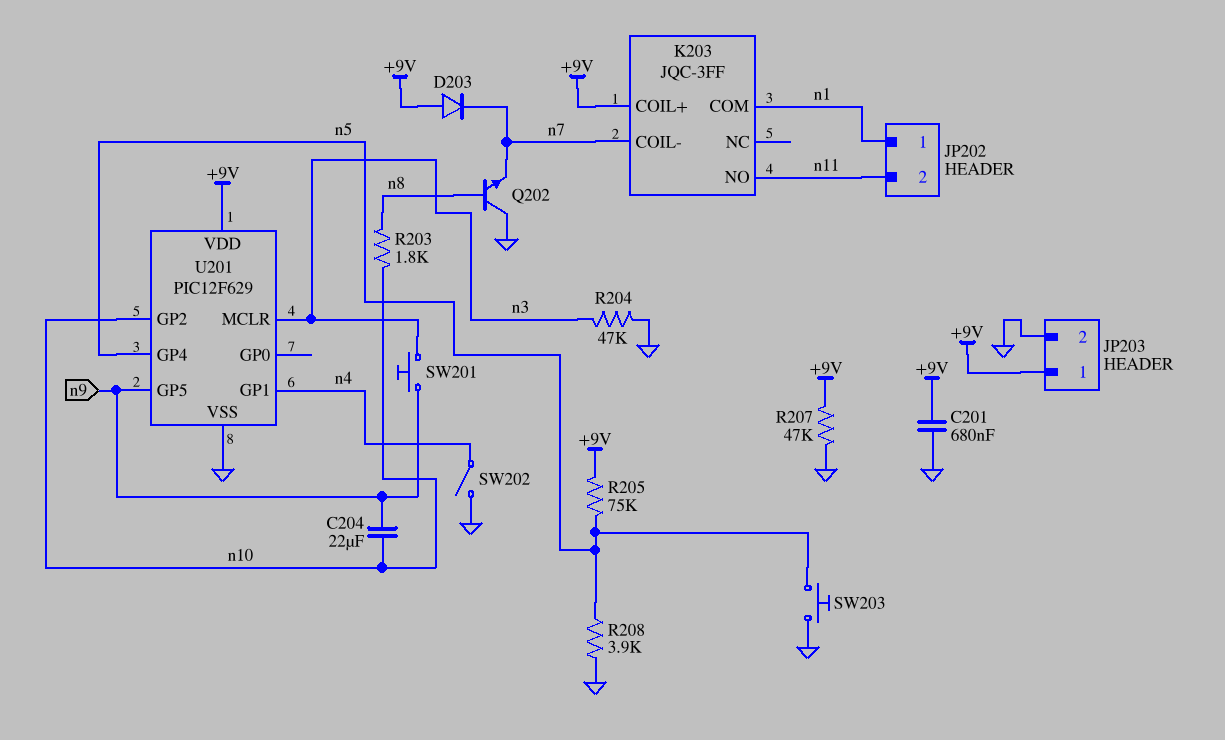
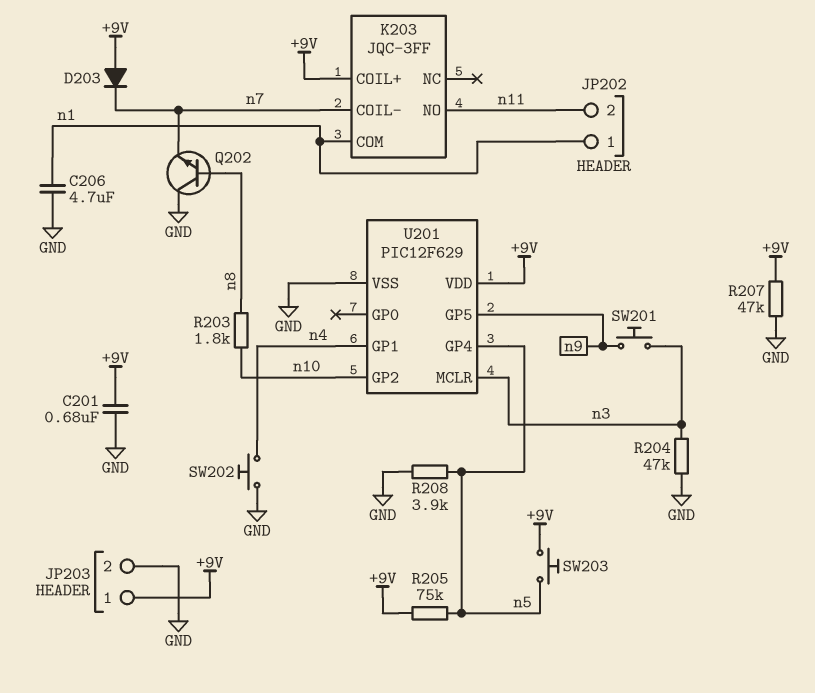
C204: 22uF (n9, n10) -> none
C206: none -> 4.7uF (GND, n1)
SW202: switch (GND, n4) -> button (GND, n4)
SW203: button (GND, n5) -> button (+9V, n5)

